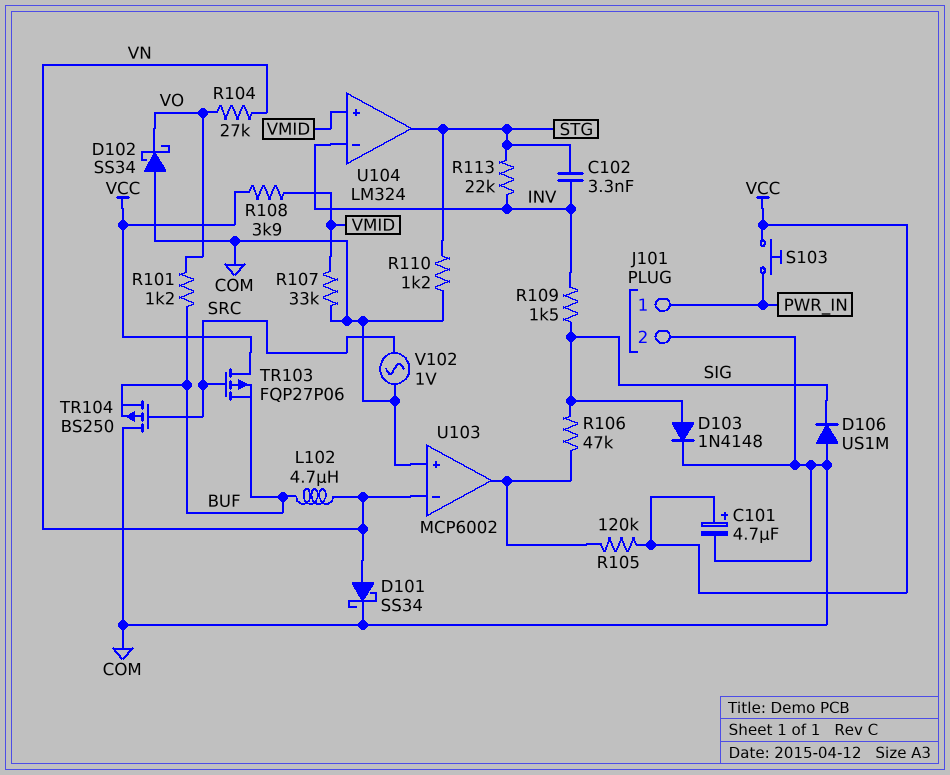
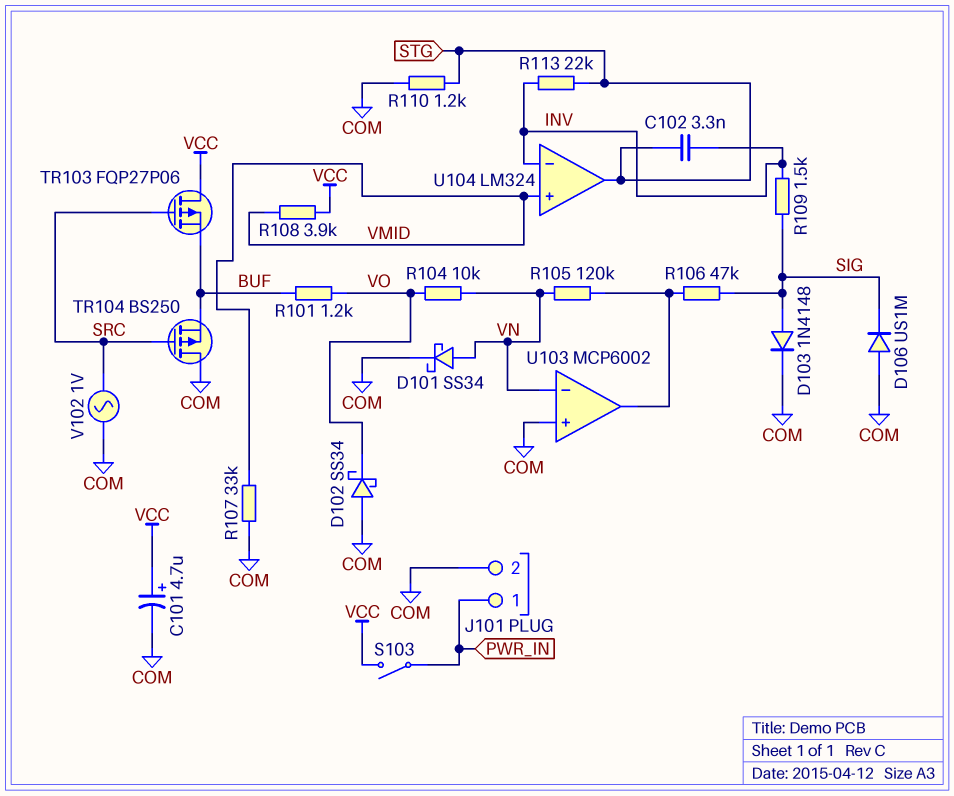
L102: 4.7uH (BUF, VN) -> none
R104: 27k (VN, VO) -> 10k (VN, VO)
R105: 120k (U103/out, VCC) -> 120k (U103/out, VN)
S103: button (PWR_IN, VCC) -> switch (PWR_IN, VCC)

